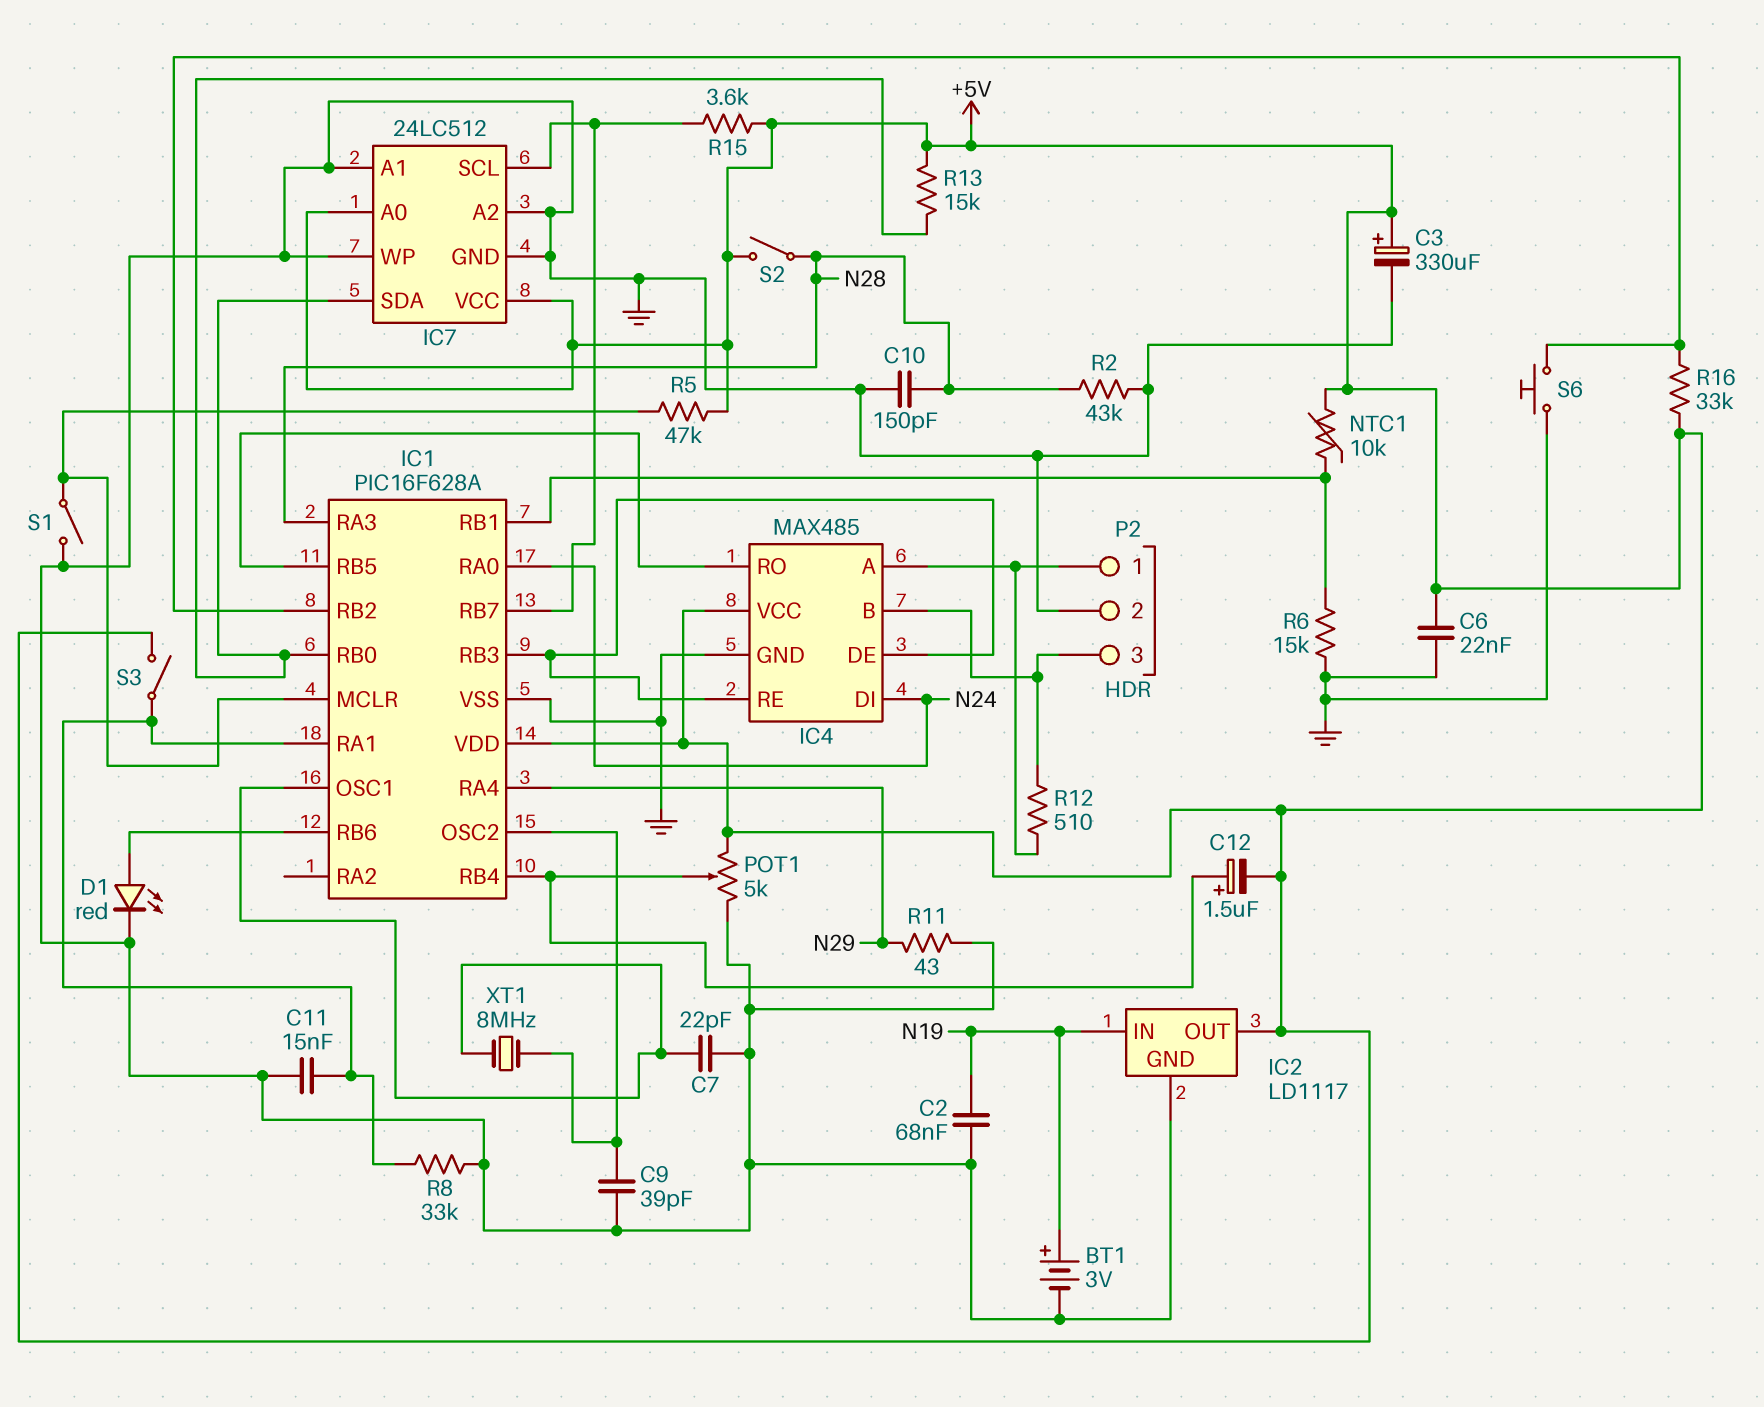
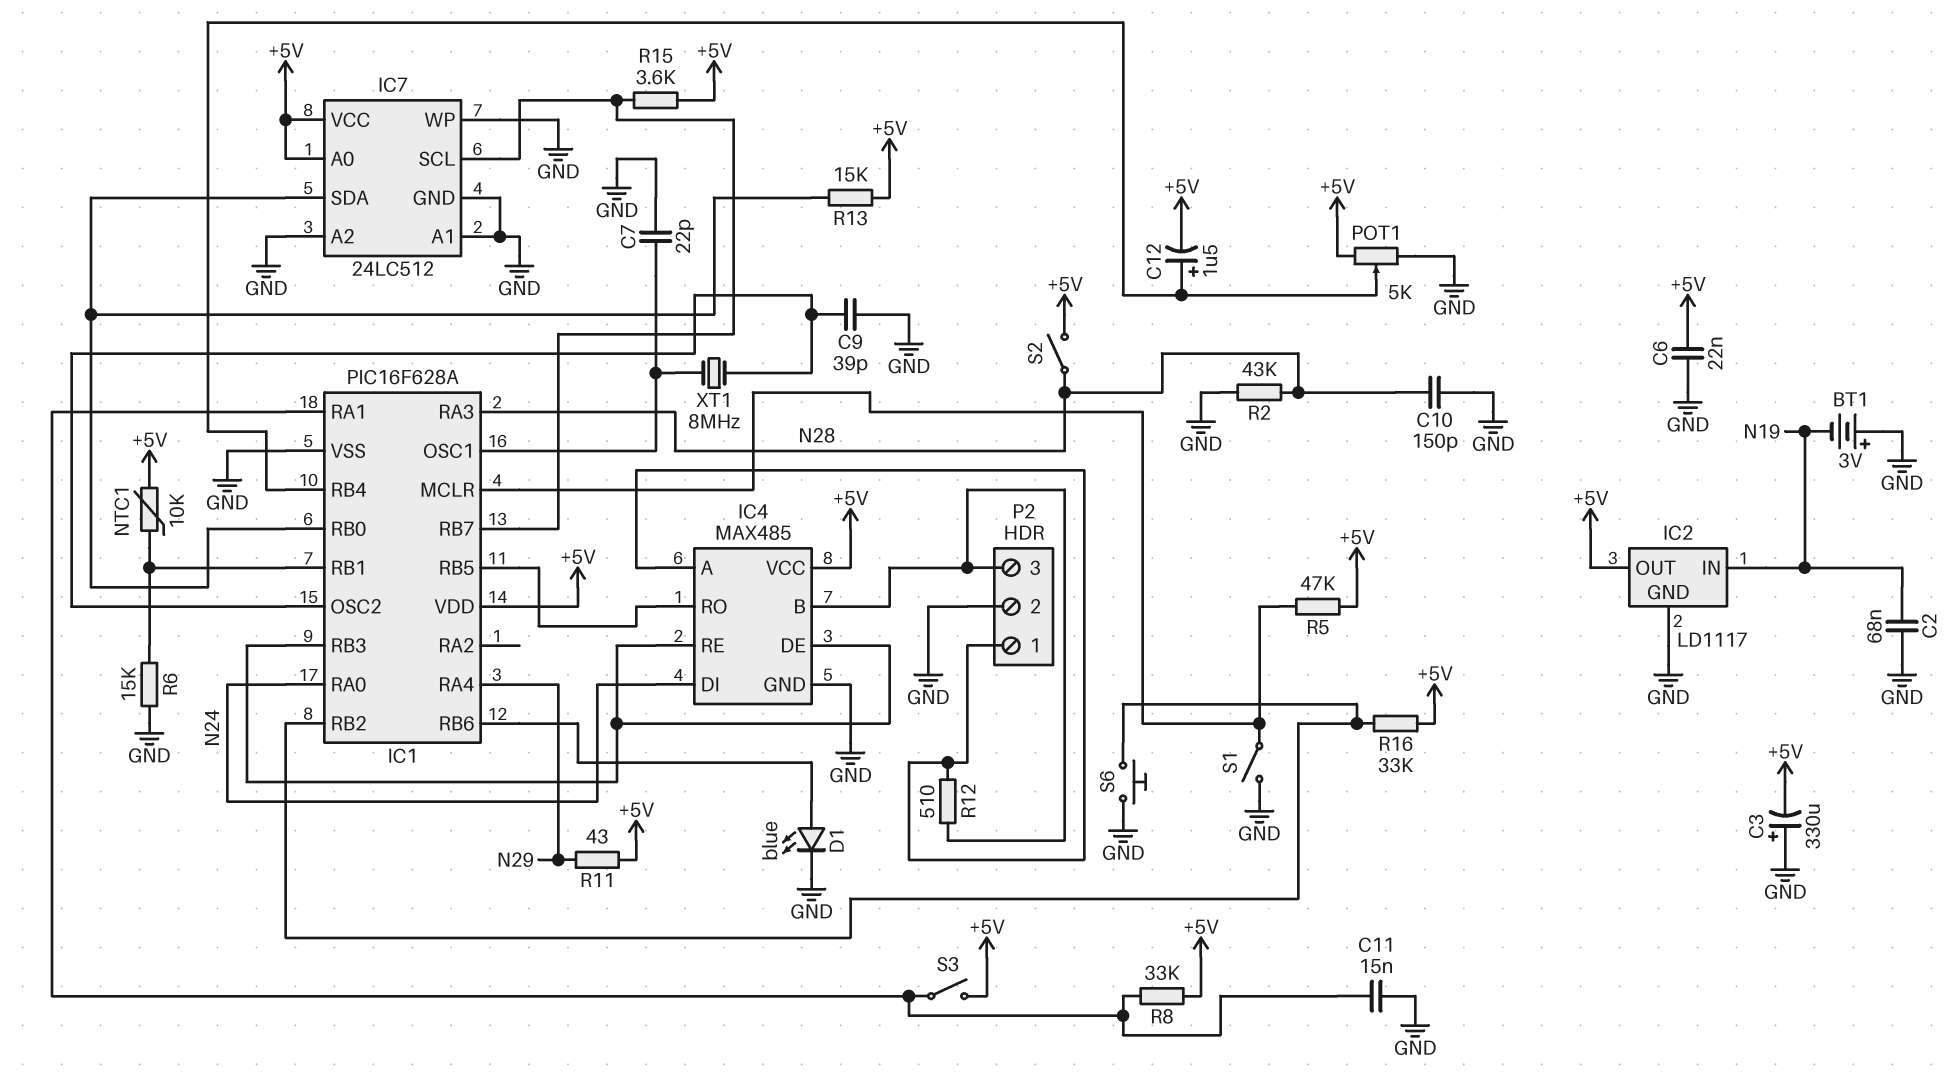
BT1: 3V (plus N19, minus GND) -> 3V (plus GND, minus N19)
C3: 330uF (plus +5V, minus GND) -> 330uF (plus GND, minus +5V)
D1: LED red (A IC1/RB6, K GND) -> LED blue (A IC1/RB6, K GND)
R8: 33k (GND, IC1/RA1) -> 33k (+5V, IC1/RA1)
R11: 43 (GND, N29) -> 43 (+5V, N29)

